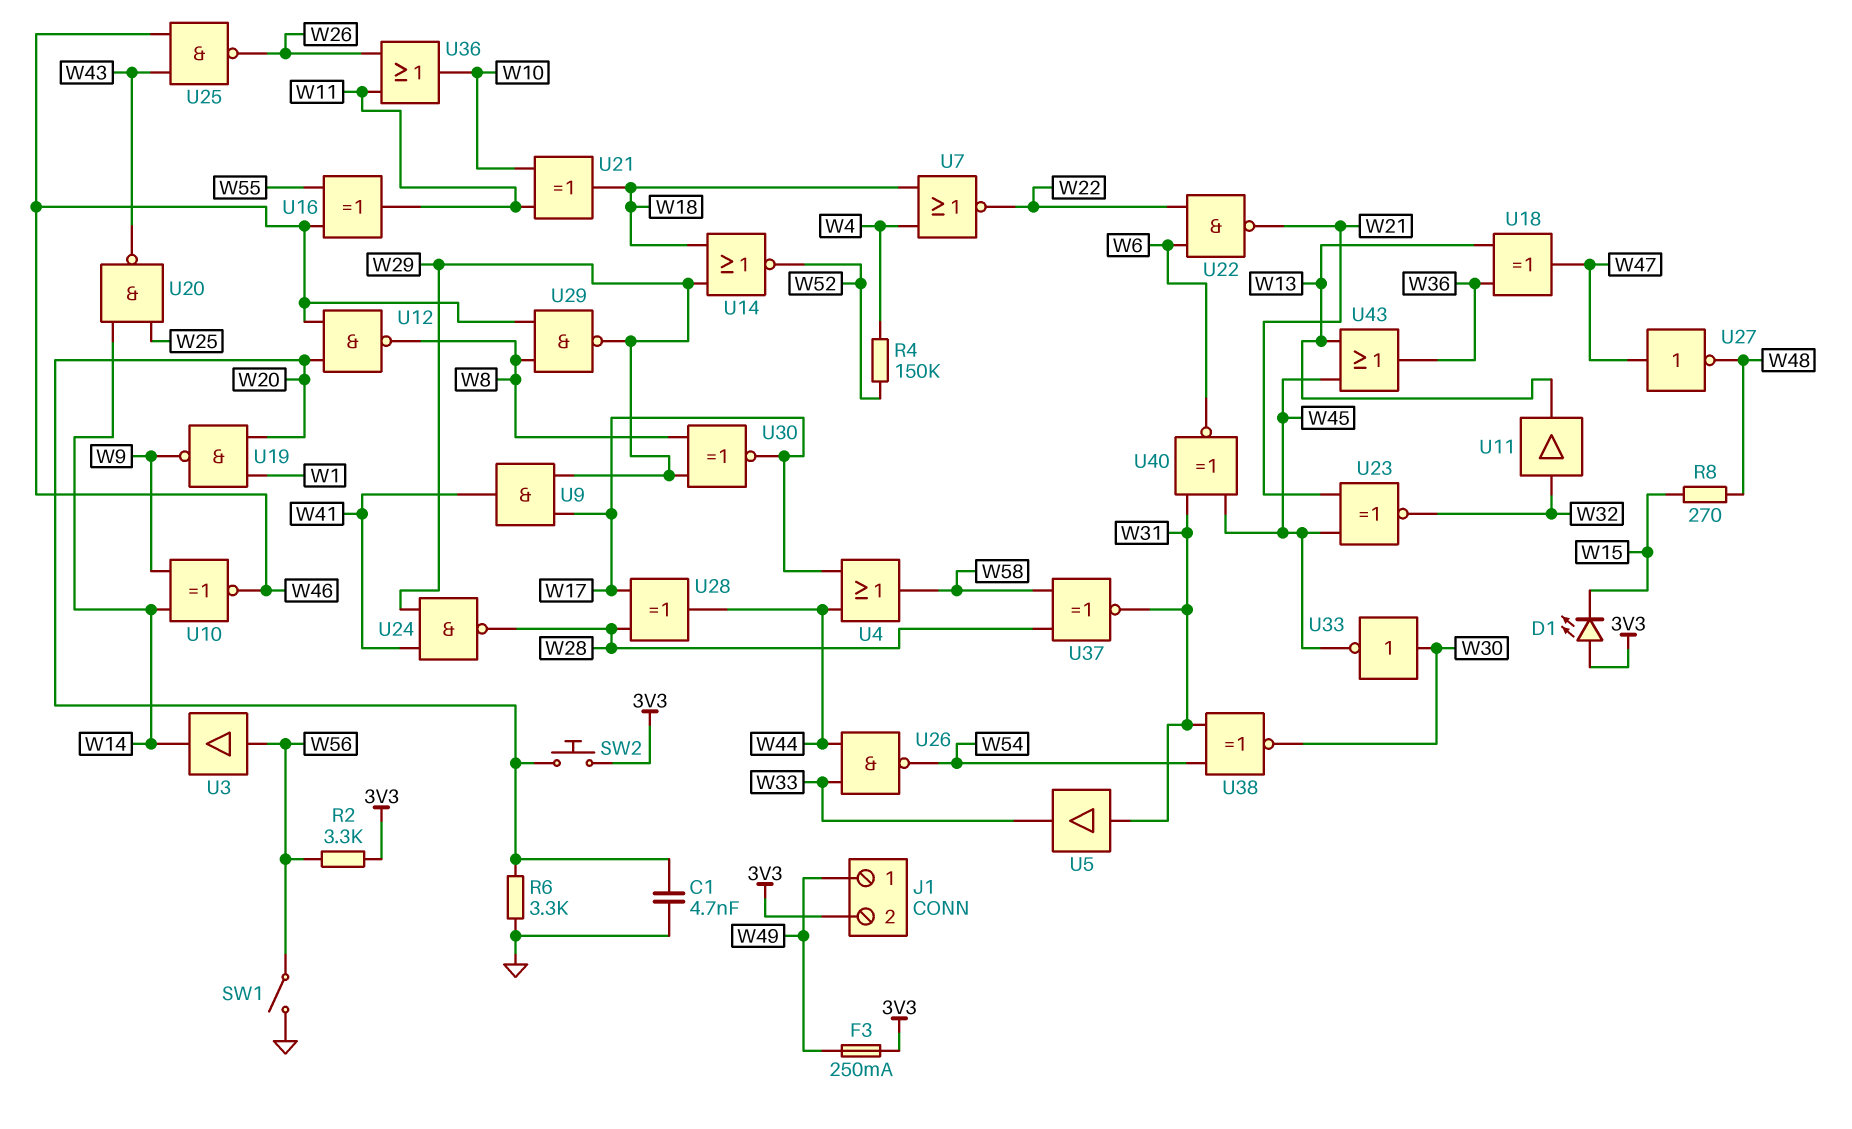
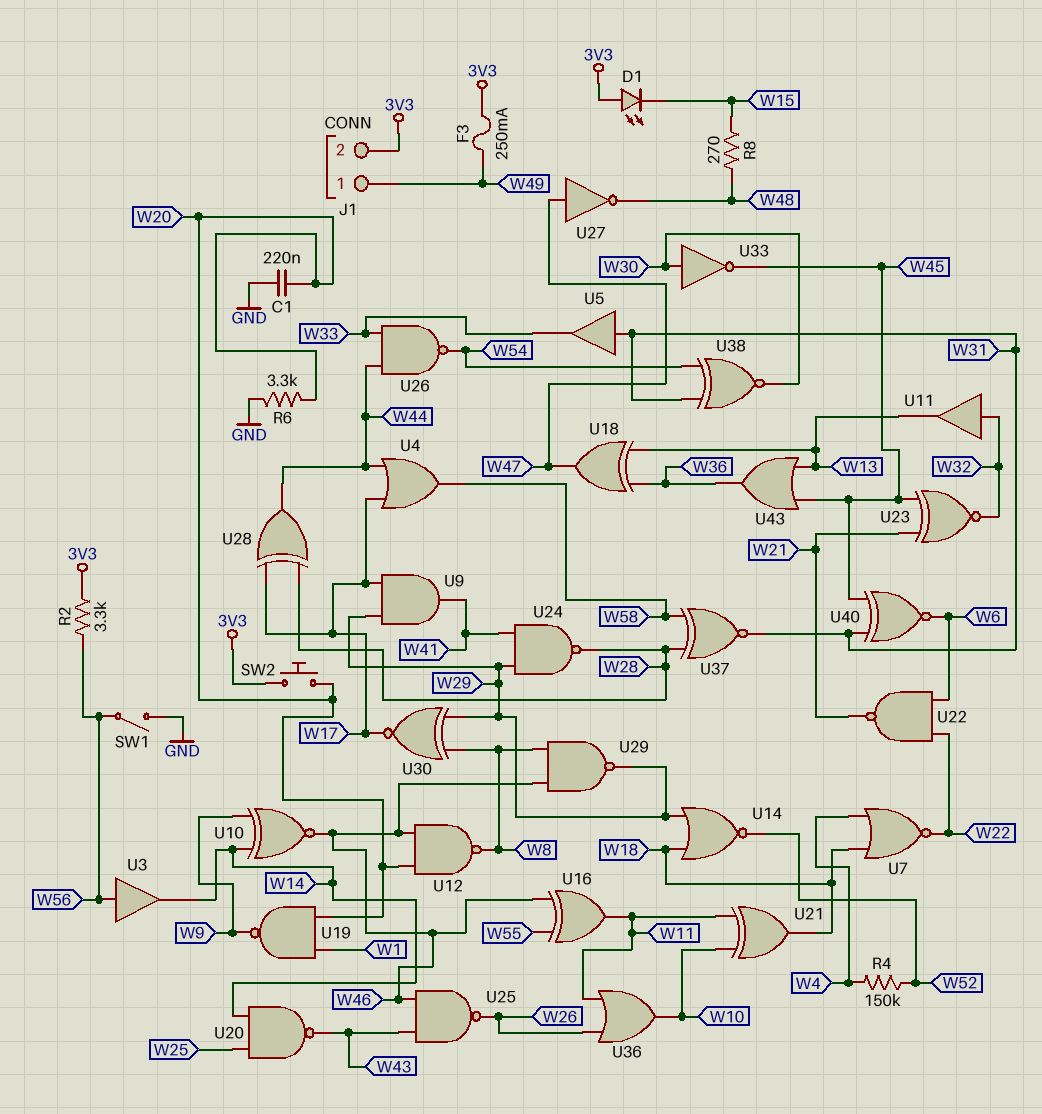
C1: 4.7nF (GND, W20) -> 220nF (GND, W20)

